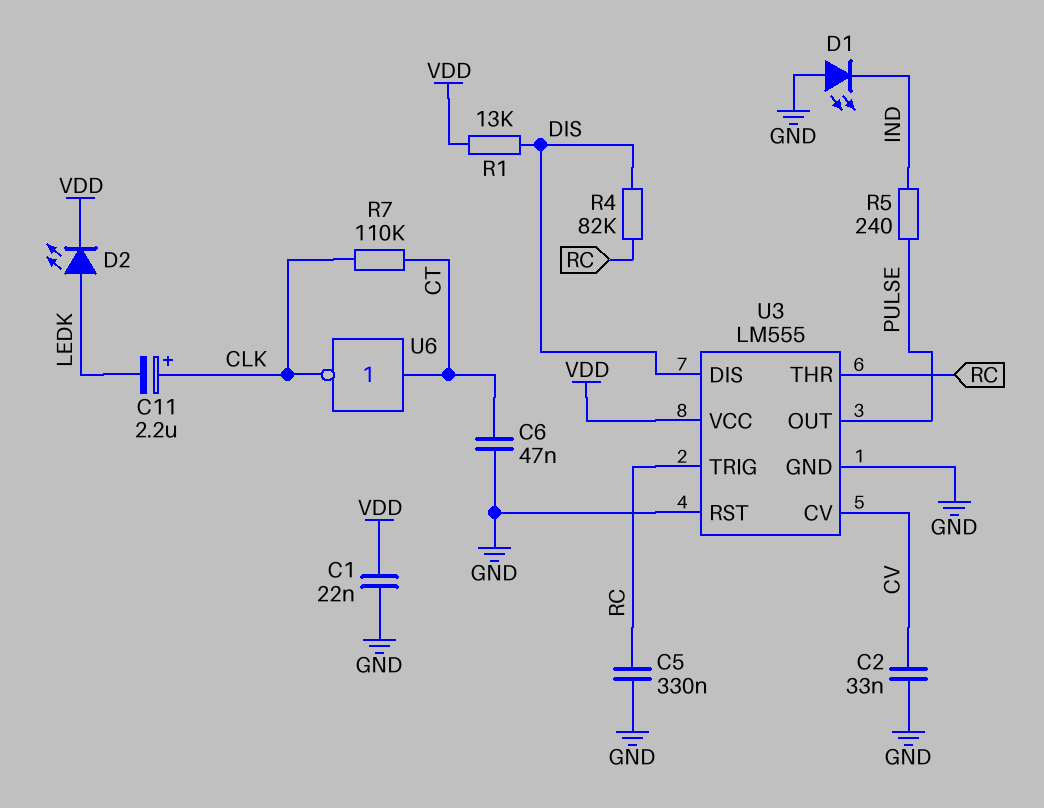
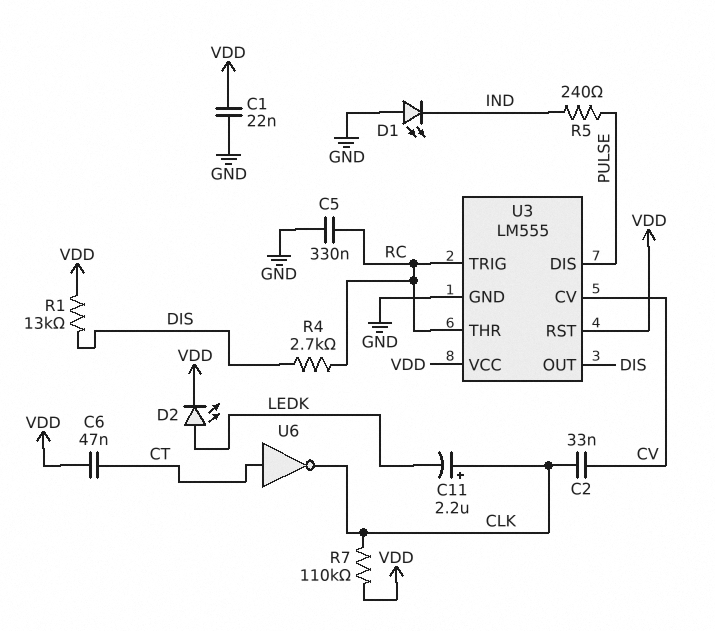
C2: 33nF (CV, GND) -> 33nF (CLK, CV)
C6: 47nF (CT, GND) -> 47nF (CT, VDD)
R4: 82k (DIS, RC) -> 2.7k (DIS, RC)
R7: 110k (CLK, CT) -> 110k (CLK, VDD)
U3 pin DIS: DIS -> PULSE
U3 pin OUT: PULSE -> DIS
U3 pin RST: GND -> VDD

